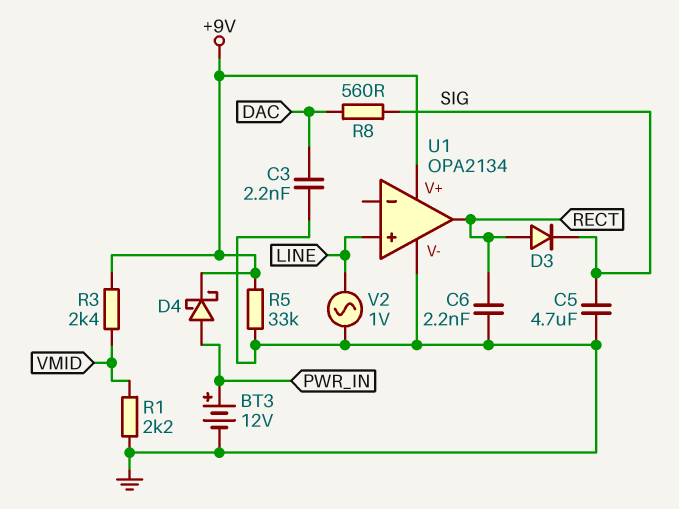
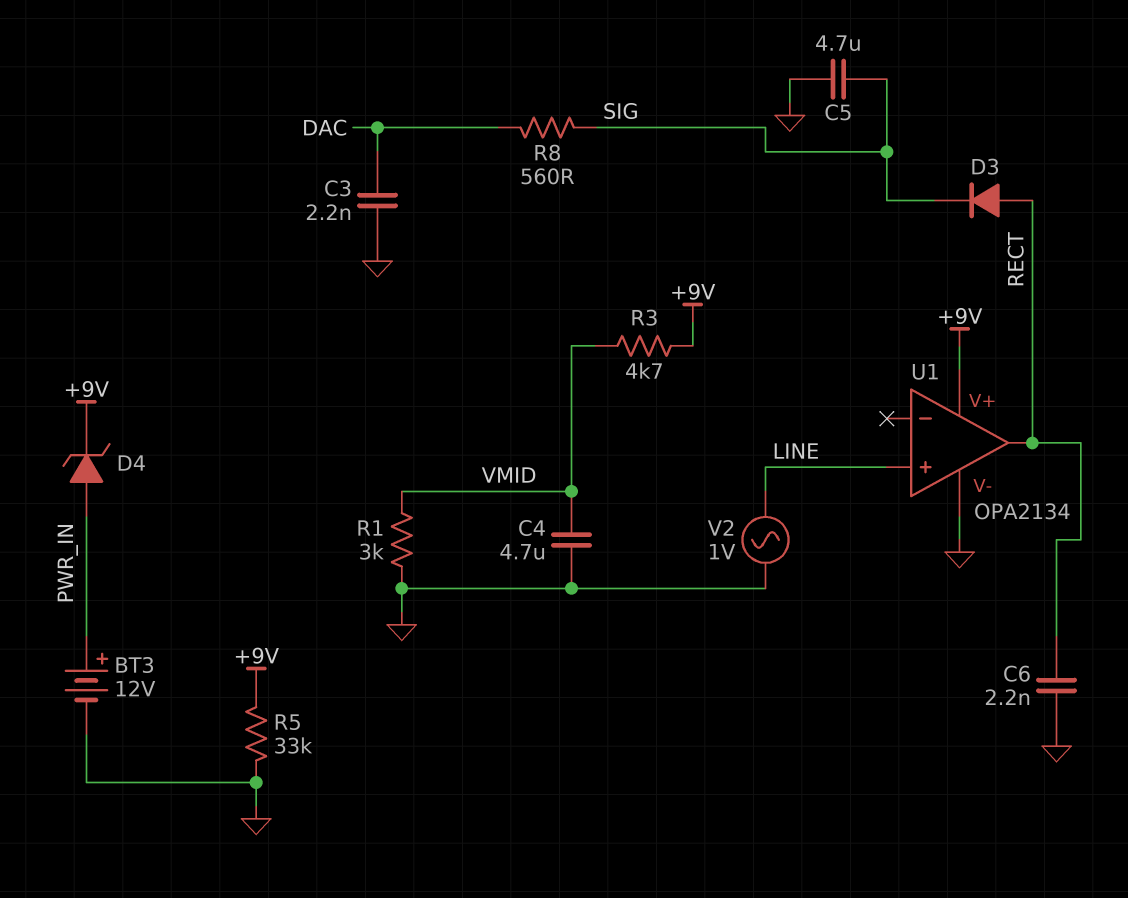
C4: none -> 4.7uF (GND, VMID)
D4: schottky (A PWR_IN, K +9V) -> zener (A PWR_IN, K +9V)
R1: 2.2k (GND, VMID) -> 3k (GND, VMID)
R3: 2.4k (+9V, VMID) -> 4.7k (+9V, VMID)

